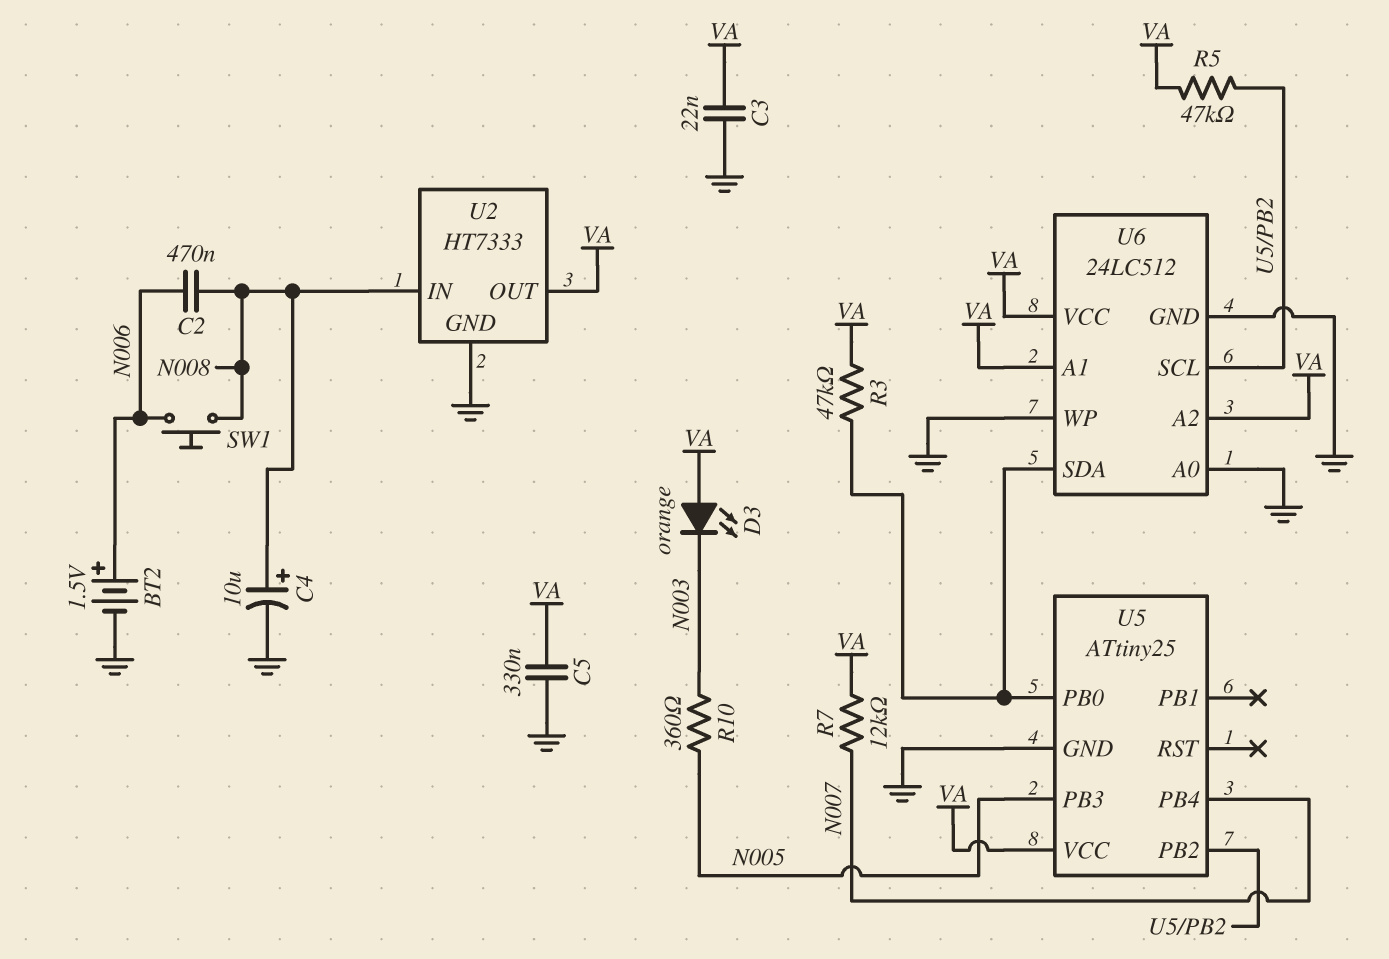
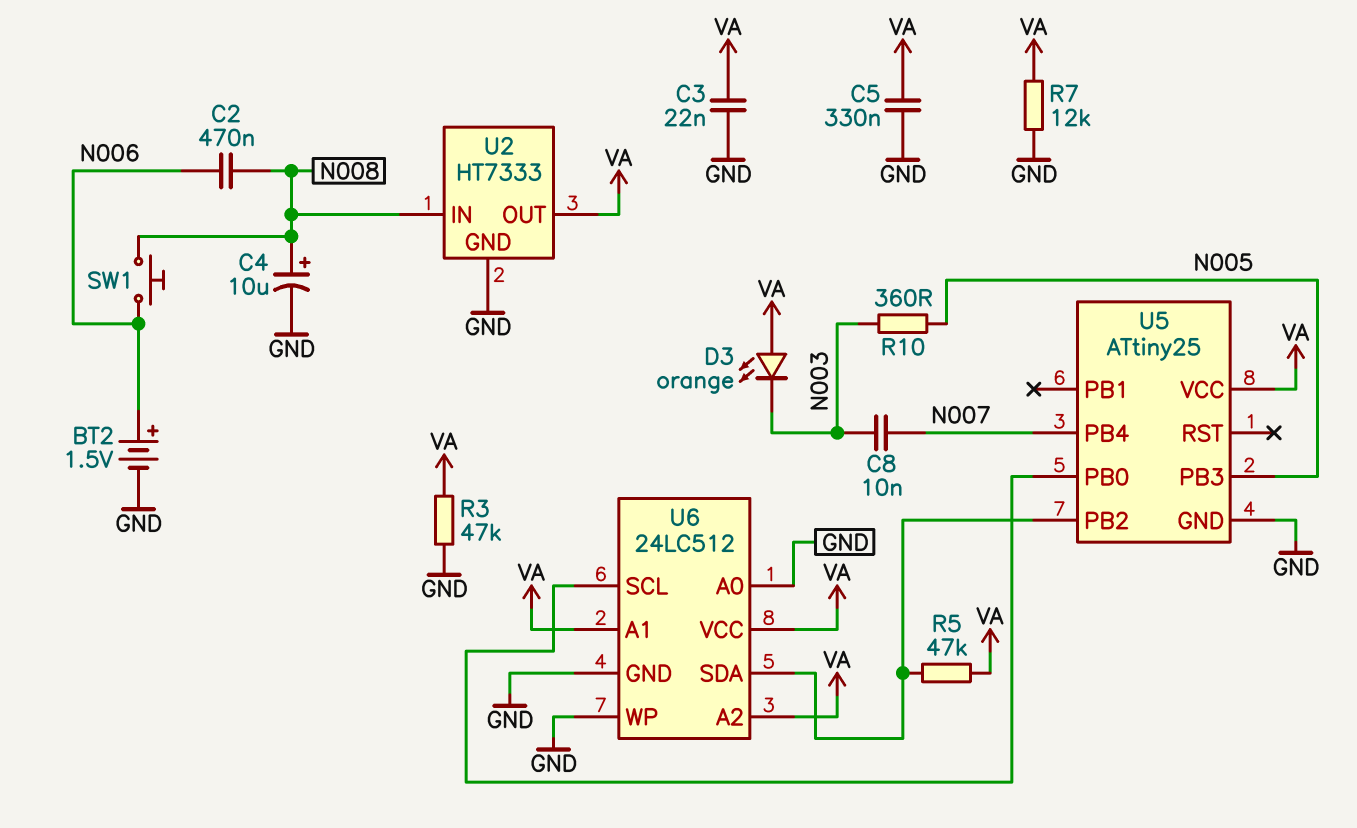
C8: none -> 10nF (N003, N007)
R3: 47k (U5/PB0, VA) -> 47k (GND, VA)
R7: 12k (N007, VA) -> 12k (GND, VA)
U6 pin SCL: U5/PB2 -> U5/PB0
U6 pin SDA: U5/PB0 -> U5/PB2

